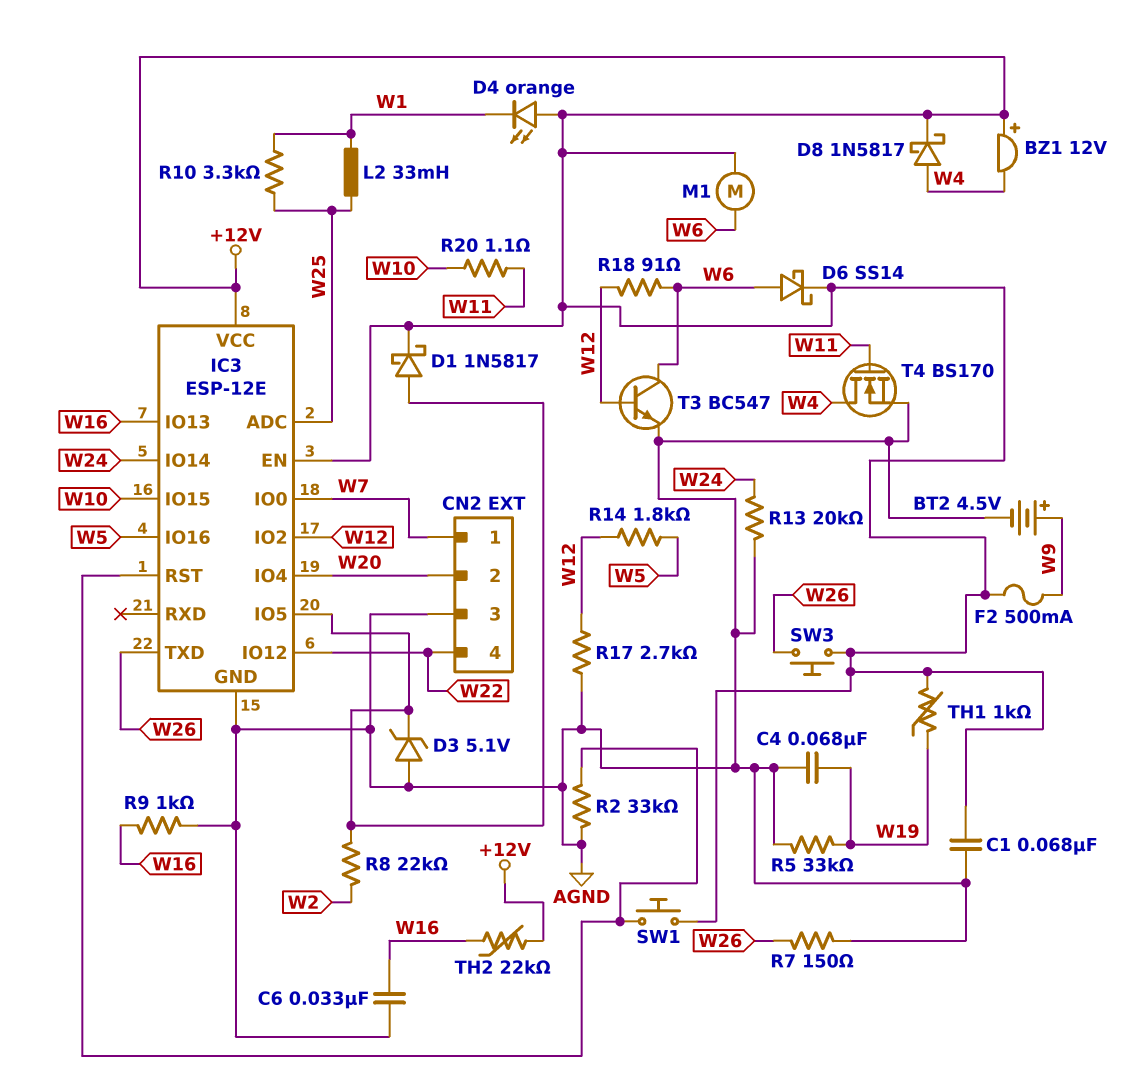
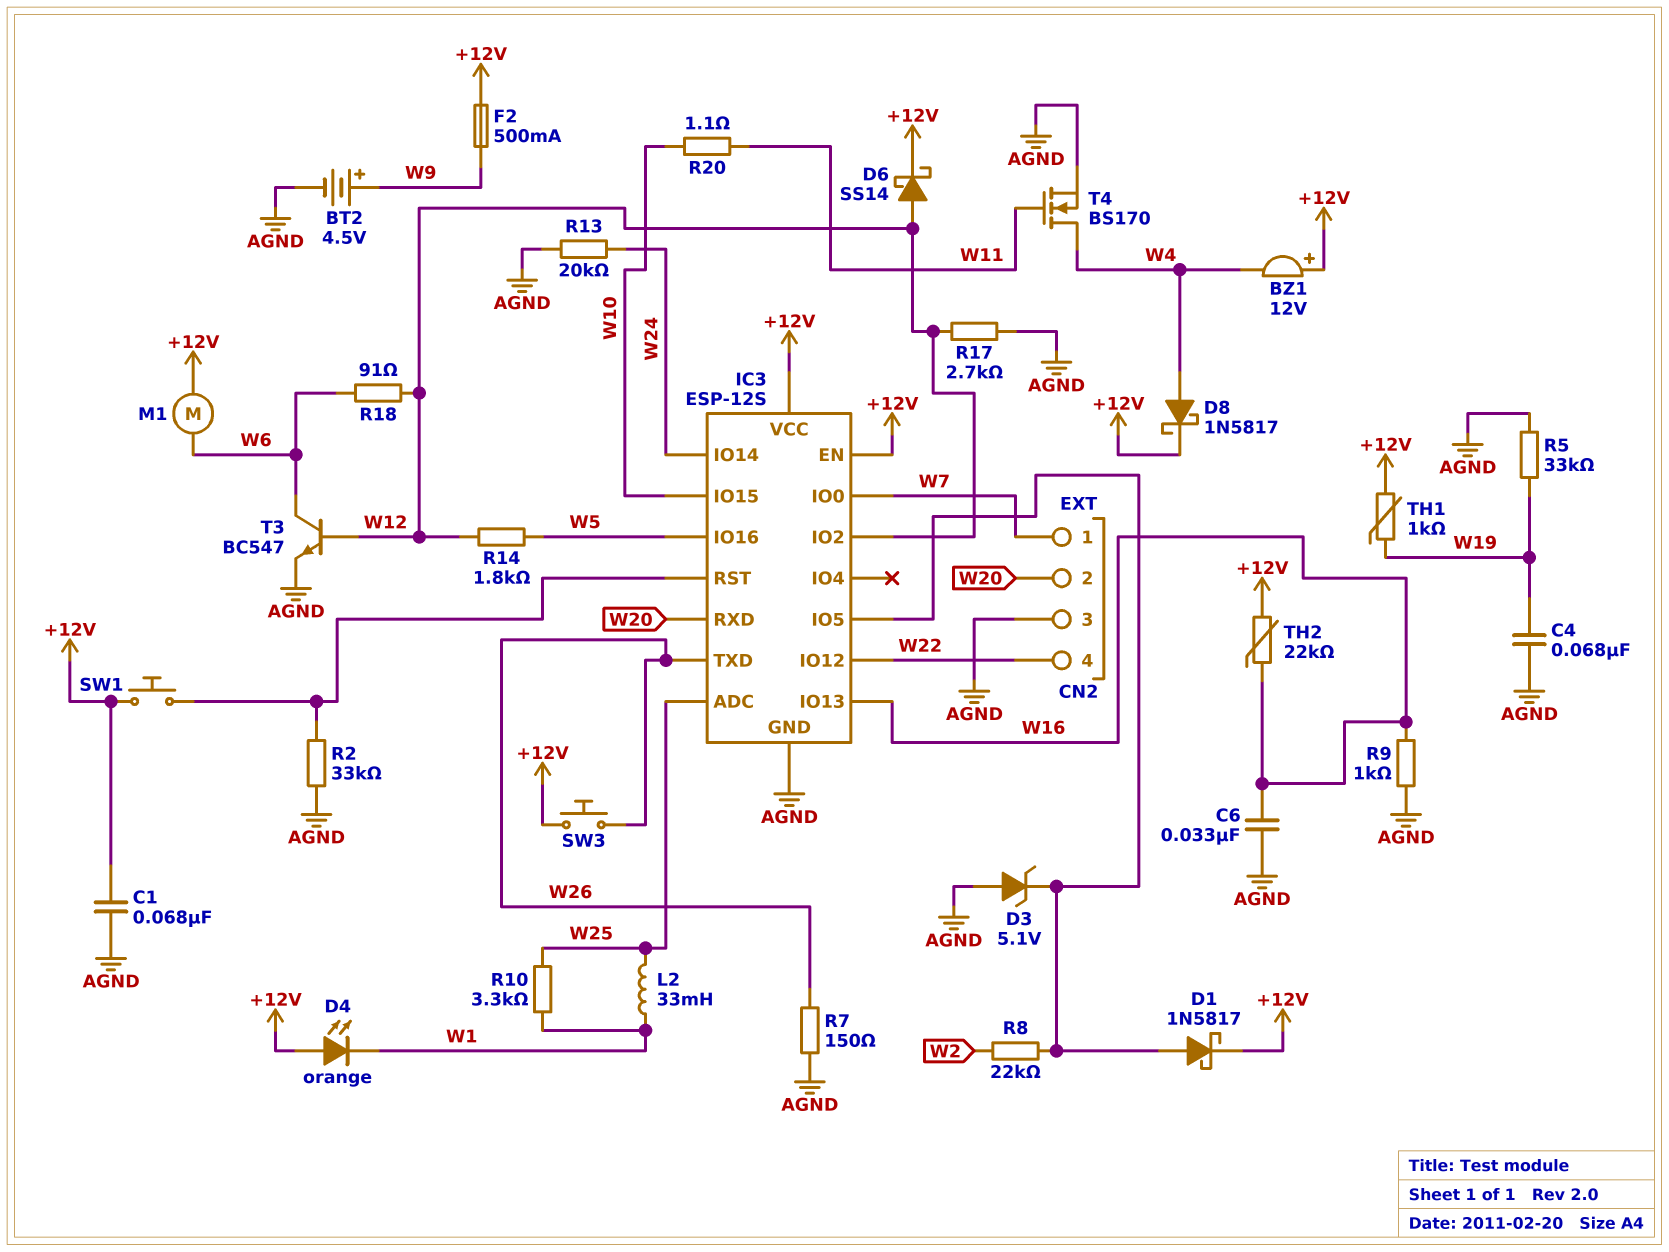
D6: schottky SS14 (A W6, K +12V) -> schottky SS14 (A W12, K +12V)
IC3: ESP-12E -> ESP-12S
IC3 pin IO4: W20 -> none
IC3 pin RXD: none -> W20

